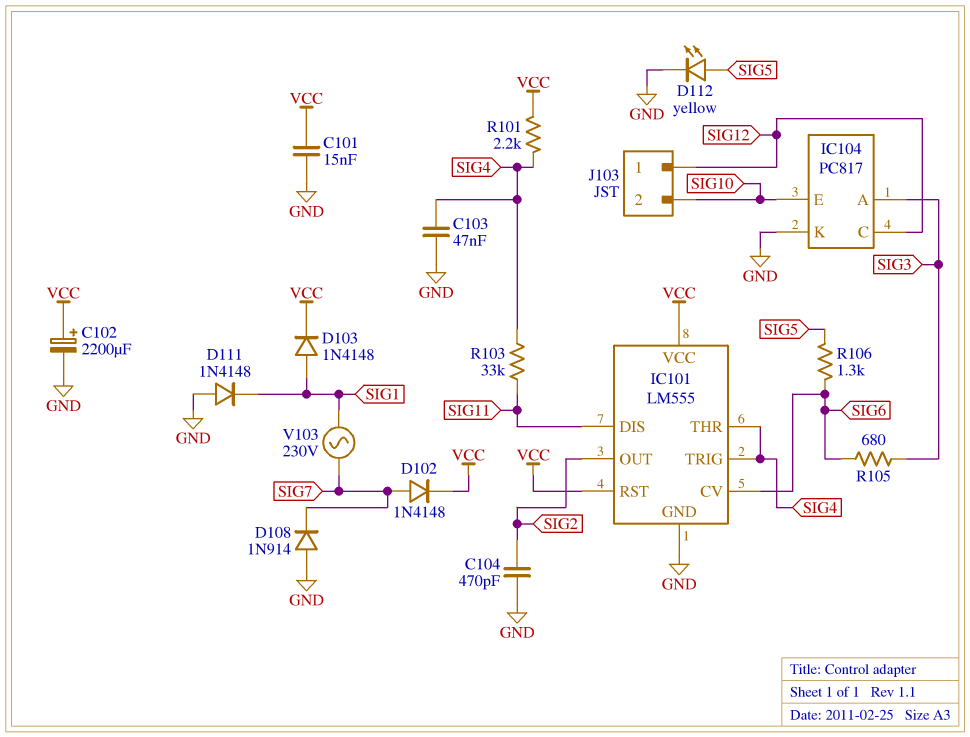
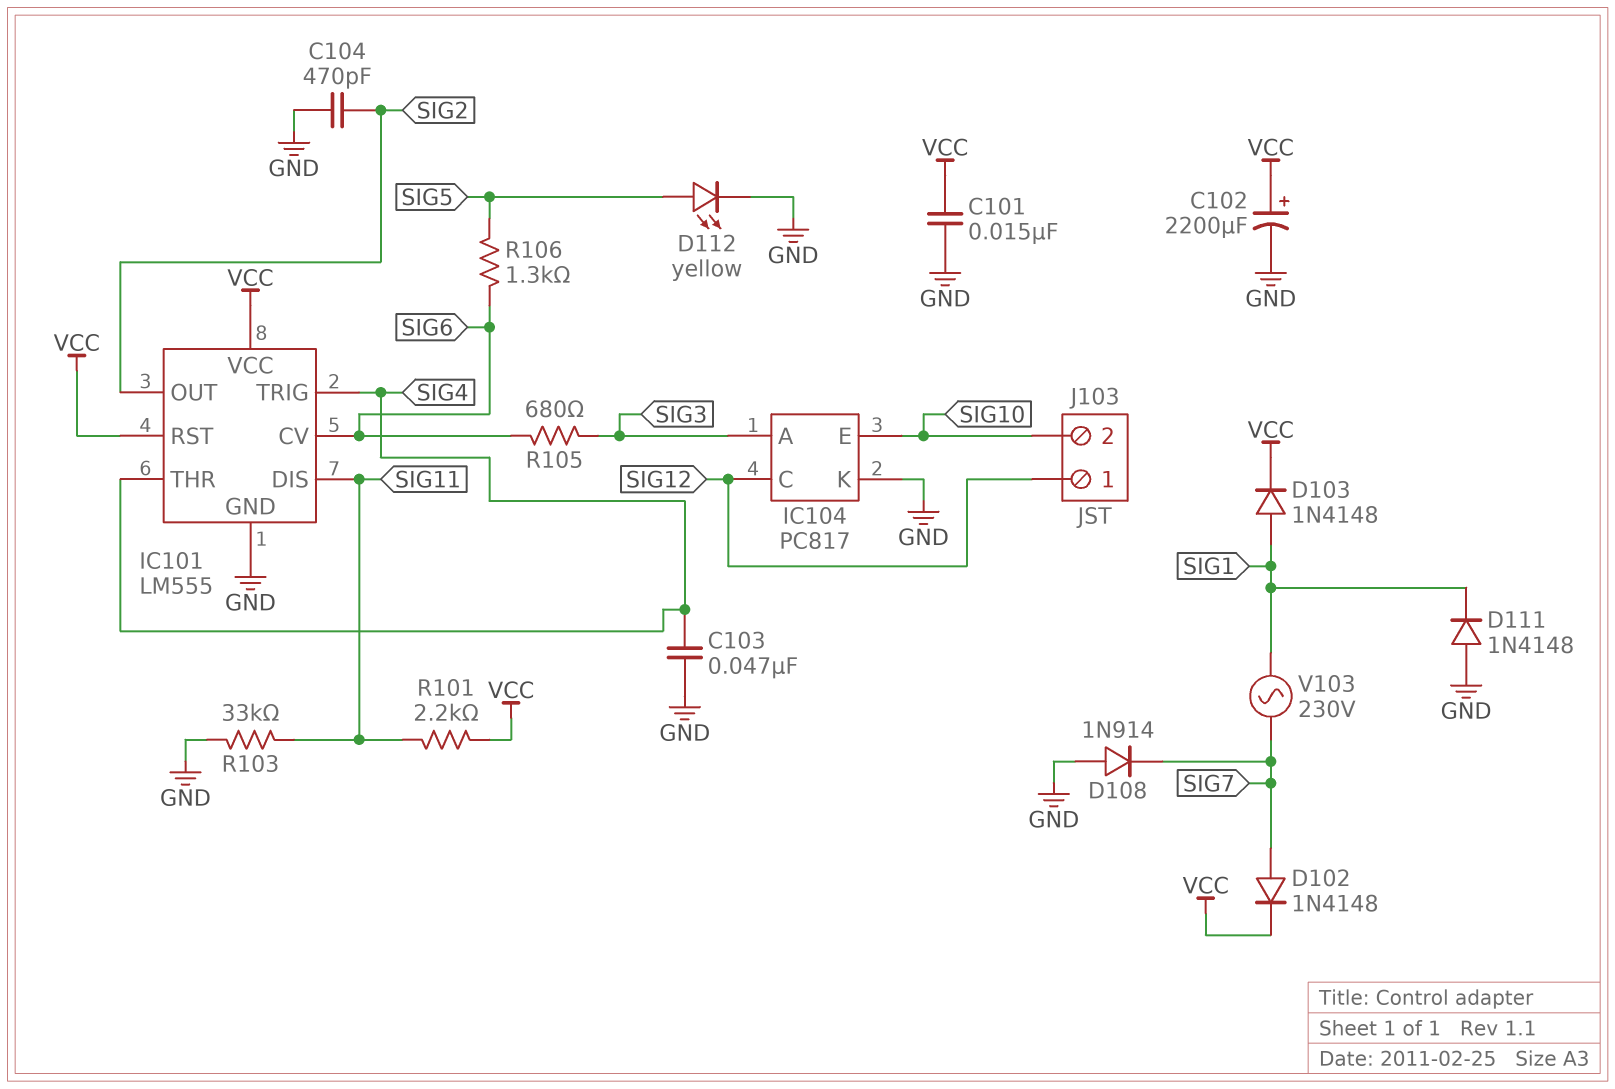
R101: 2.2k (SIG4, VCC) -> 2.2k (SIG11, VCC)
R103: 33k (SIG4, SIG11) -> 33k (GND, SIG11)

